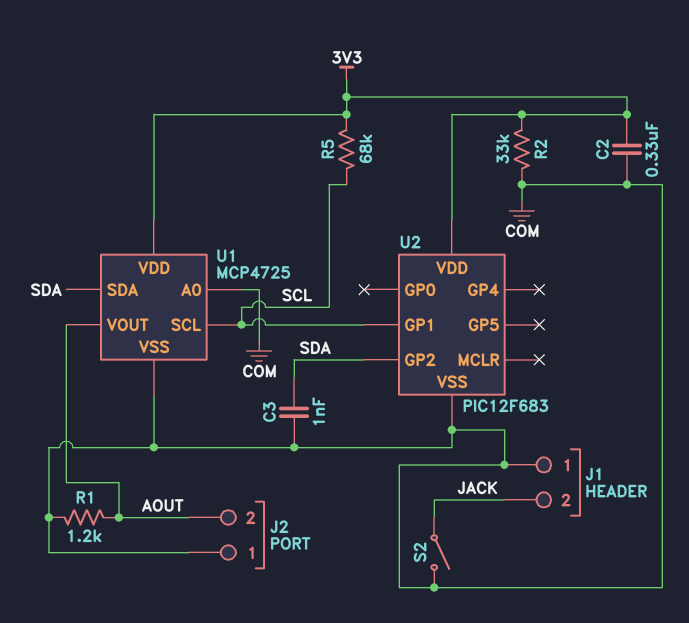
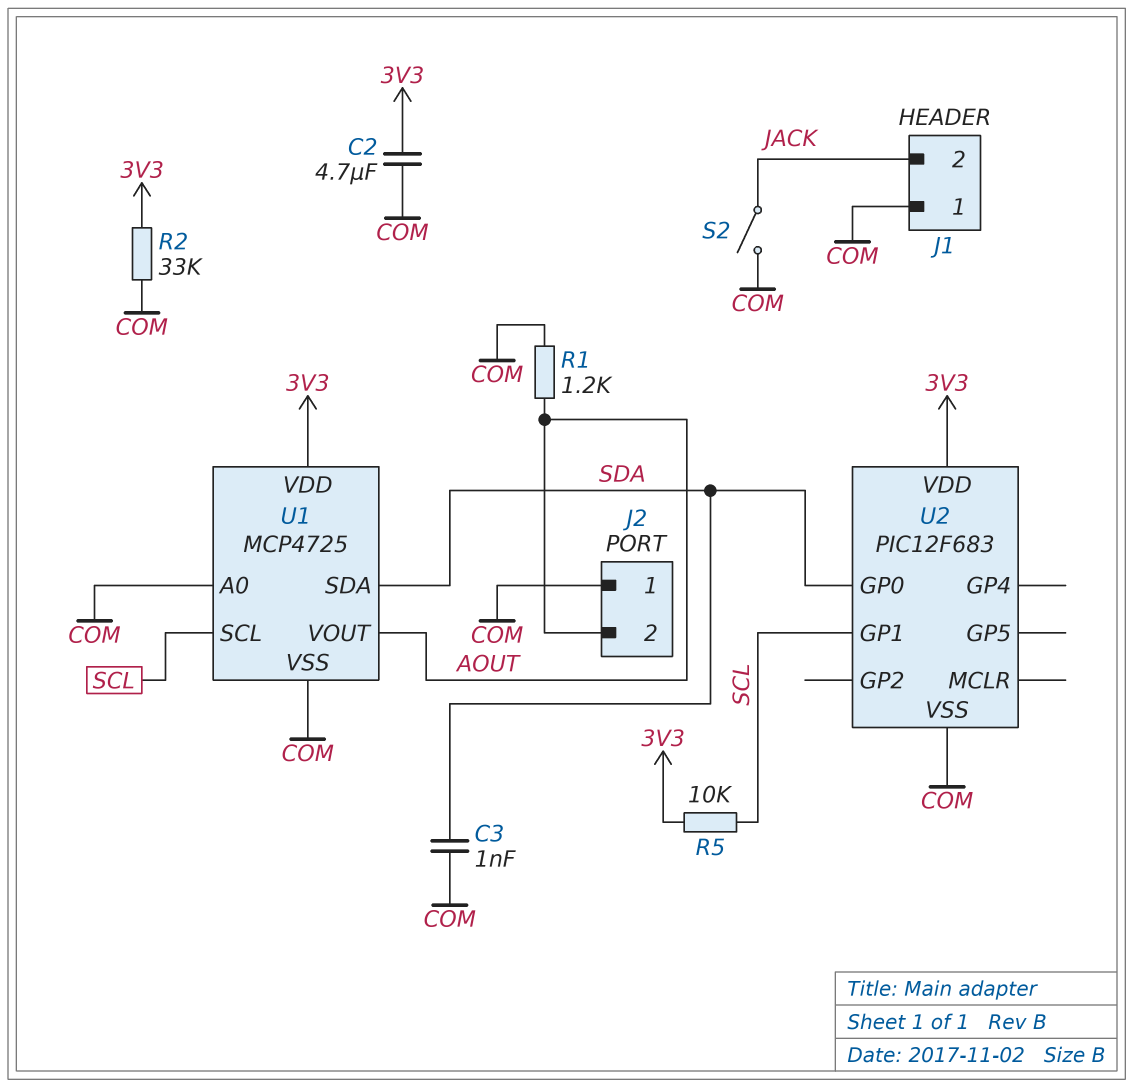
C2: 330nF (3V3, COM) -> 4.7uF (3V3, COM)
R5: 68k (3V3, SCL) -> 10k (3V3, SCL)
U2 pin GP0: none -> SDA
U2 pin GP2: SDA -> none

